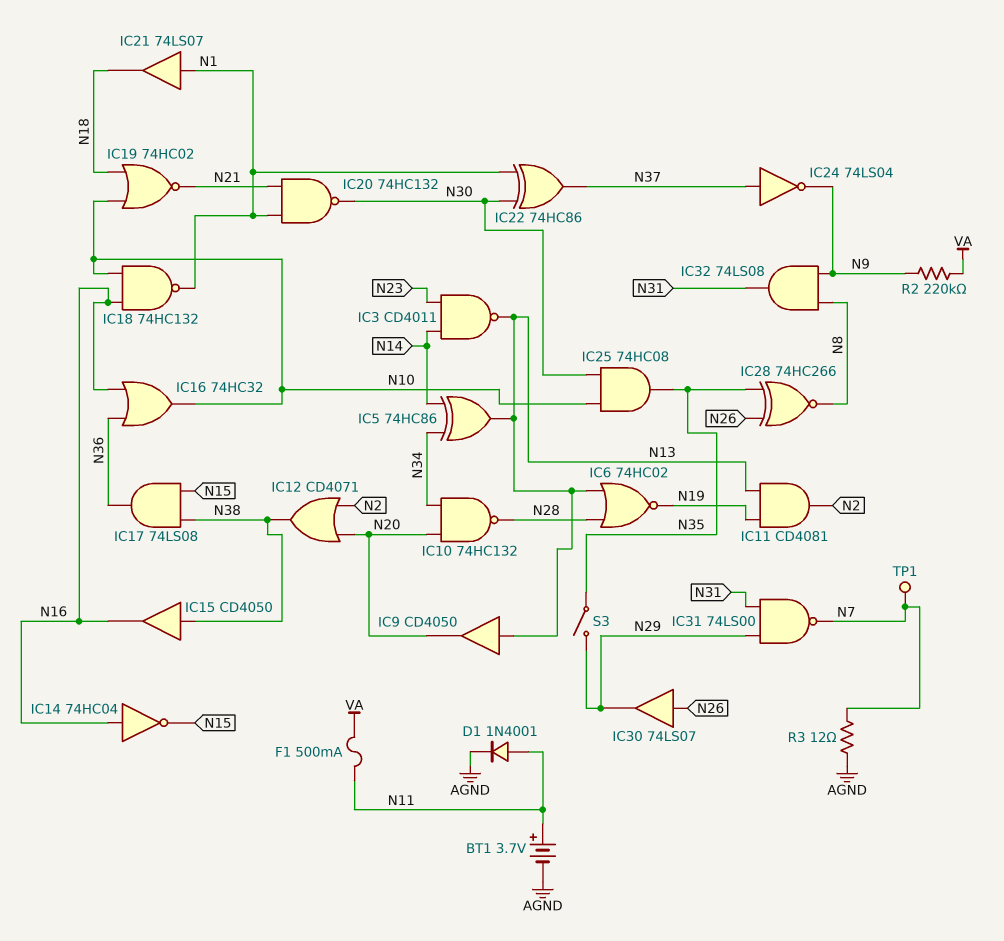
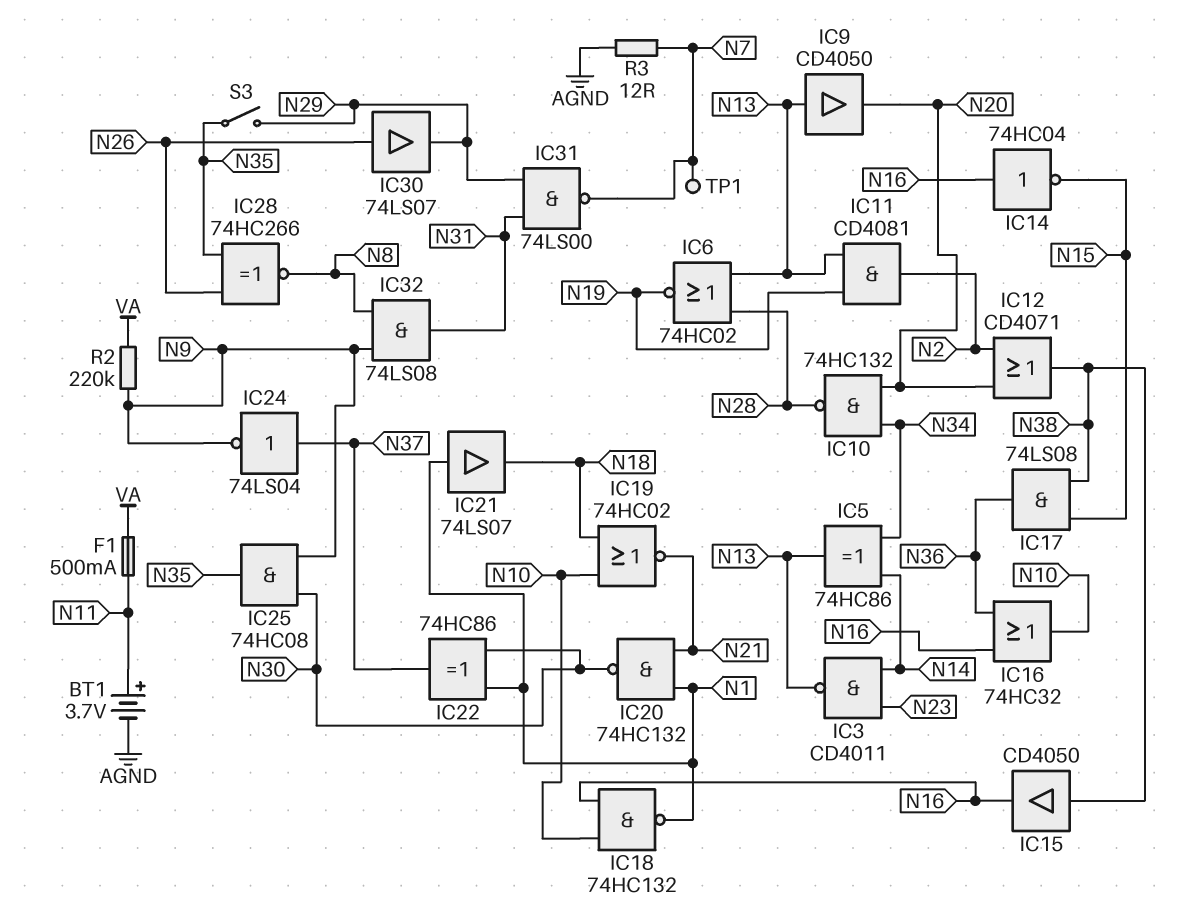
D1: diode 1N4001 (A N11, K AGND) -> none
IC25: AND 74HC08 (in N10, in N30, out N35) -> AND 74HC08 (in N9, in N30, out N35)

